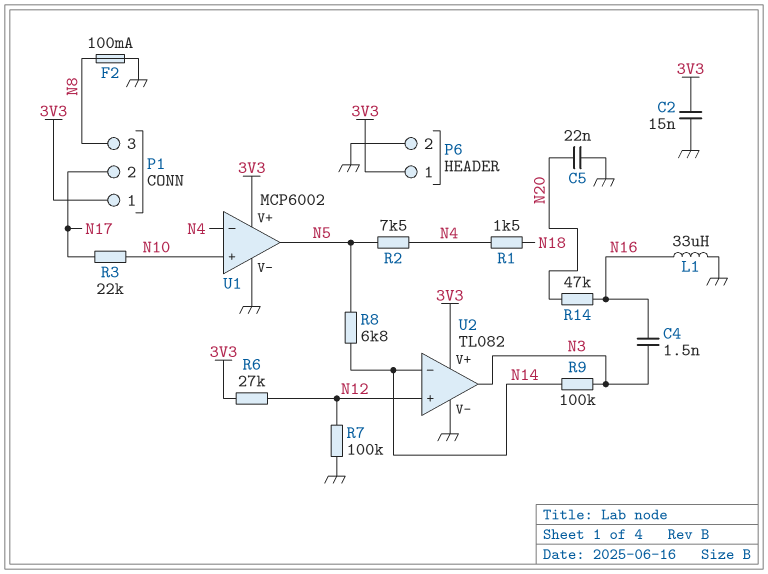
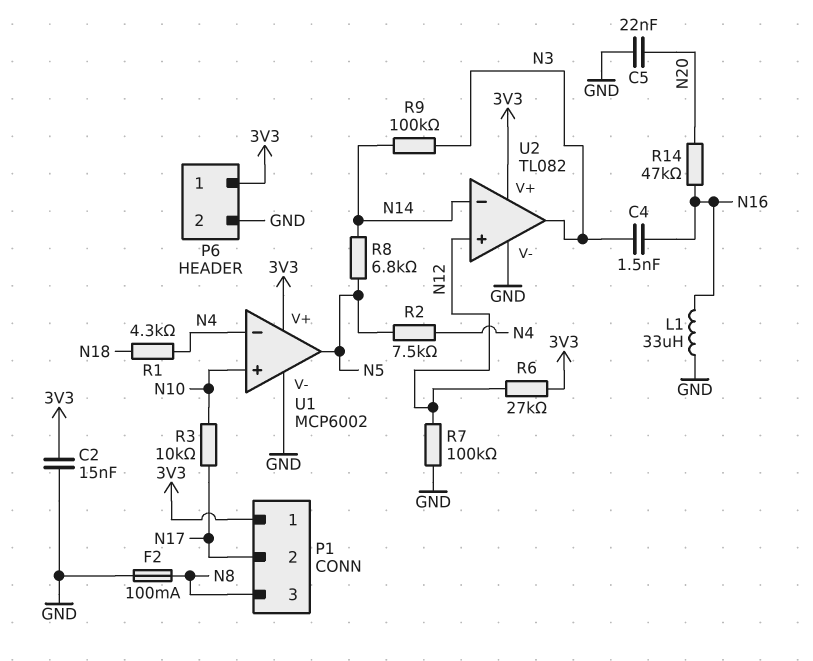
R1: 1.5k (N4, N18) -> 4.3k (N4, N18)
R3: 22k (N10, N17) -> 10k (N10, N17)

